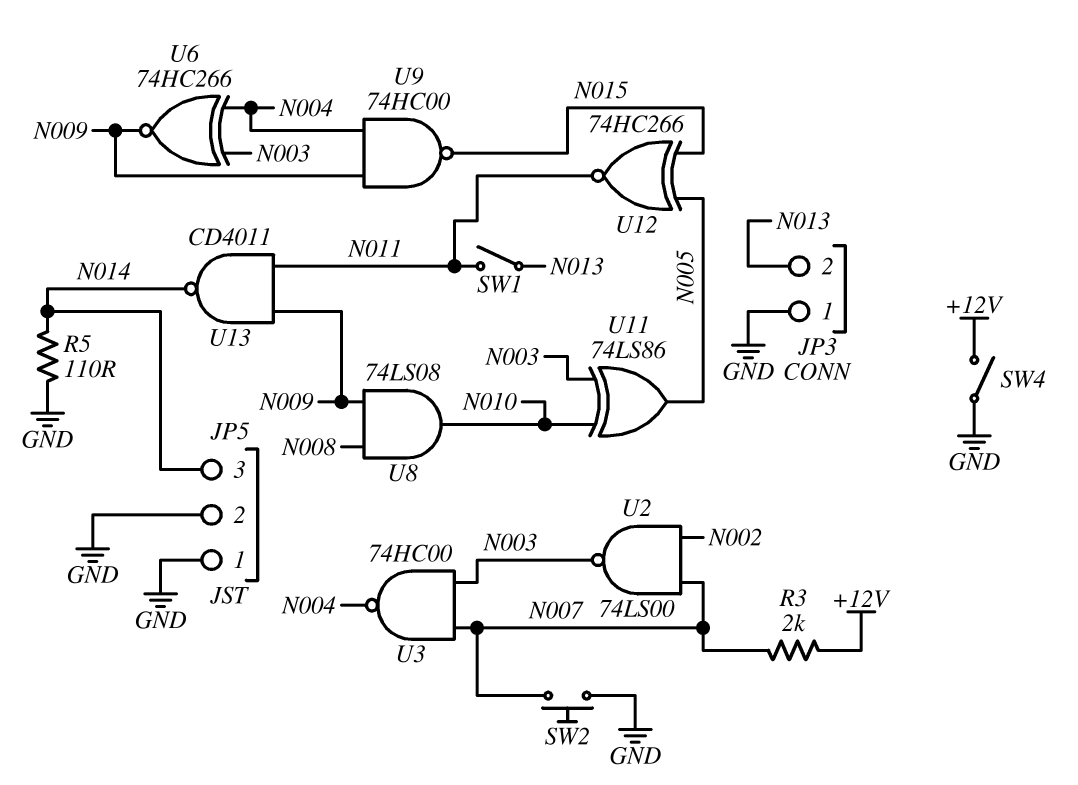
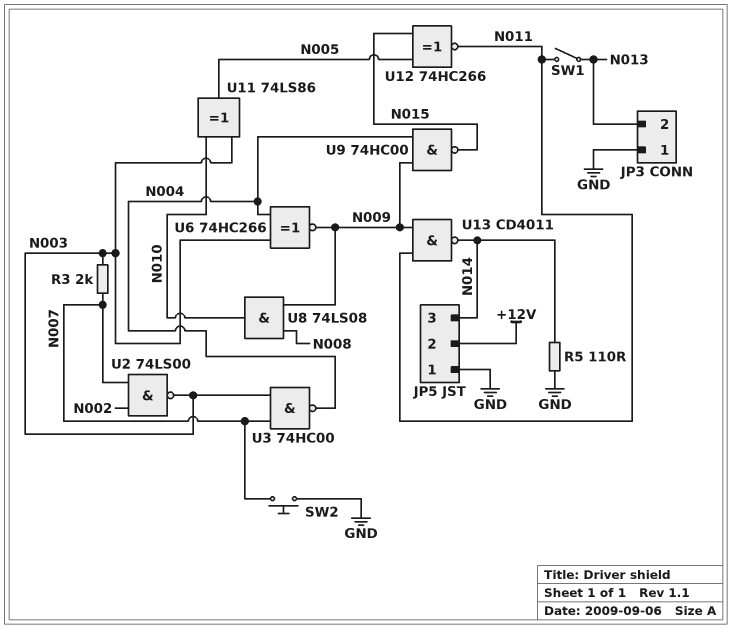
JP5 pin 2: GND -> +12V
R3: 2k (+12V, N007) -> 2k (N003, N007)
SW4: switch (+12V, GND) -> none

